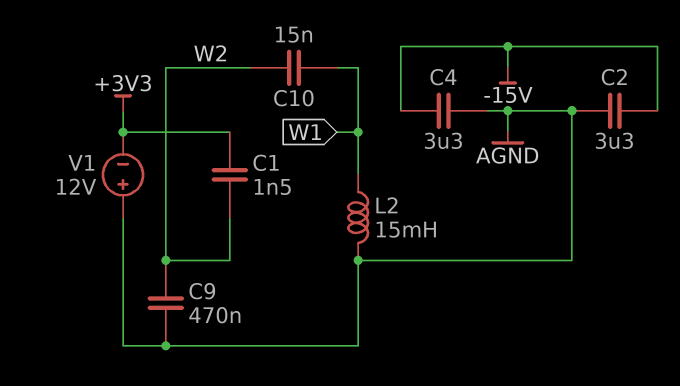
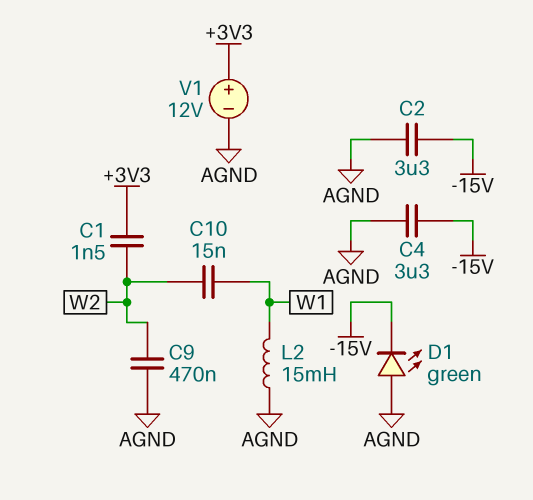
D1: none -> LED green (A AGND, K -15V)
V1: 12V (plus AGND, minus +3V3) -> 12V (plus +3V3, minus AGND)

